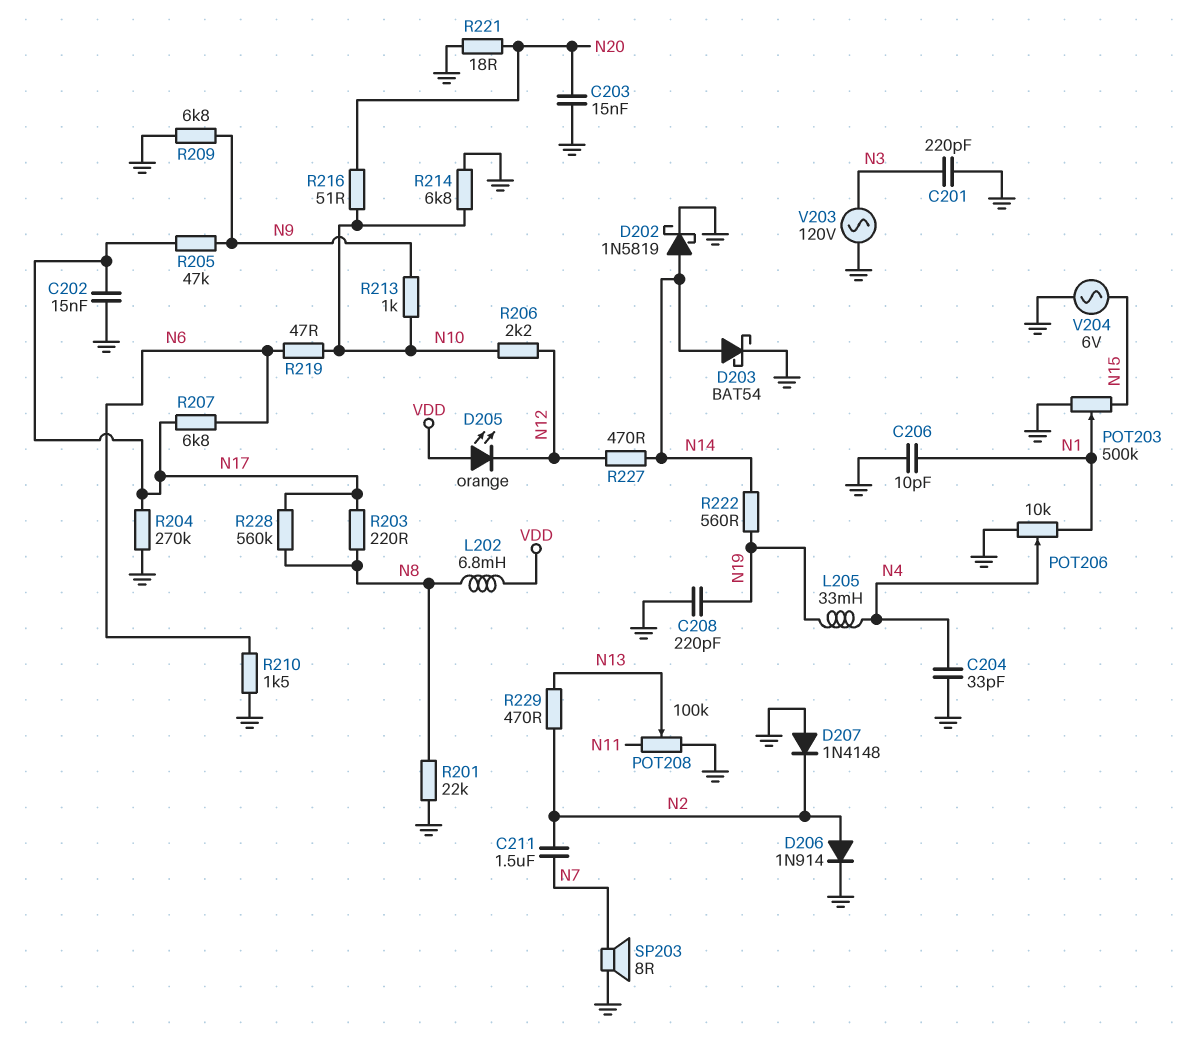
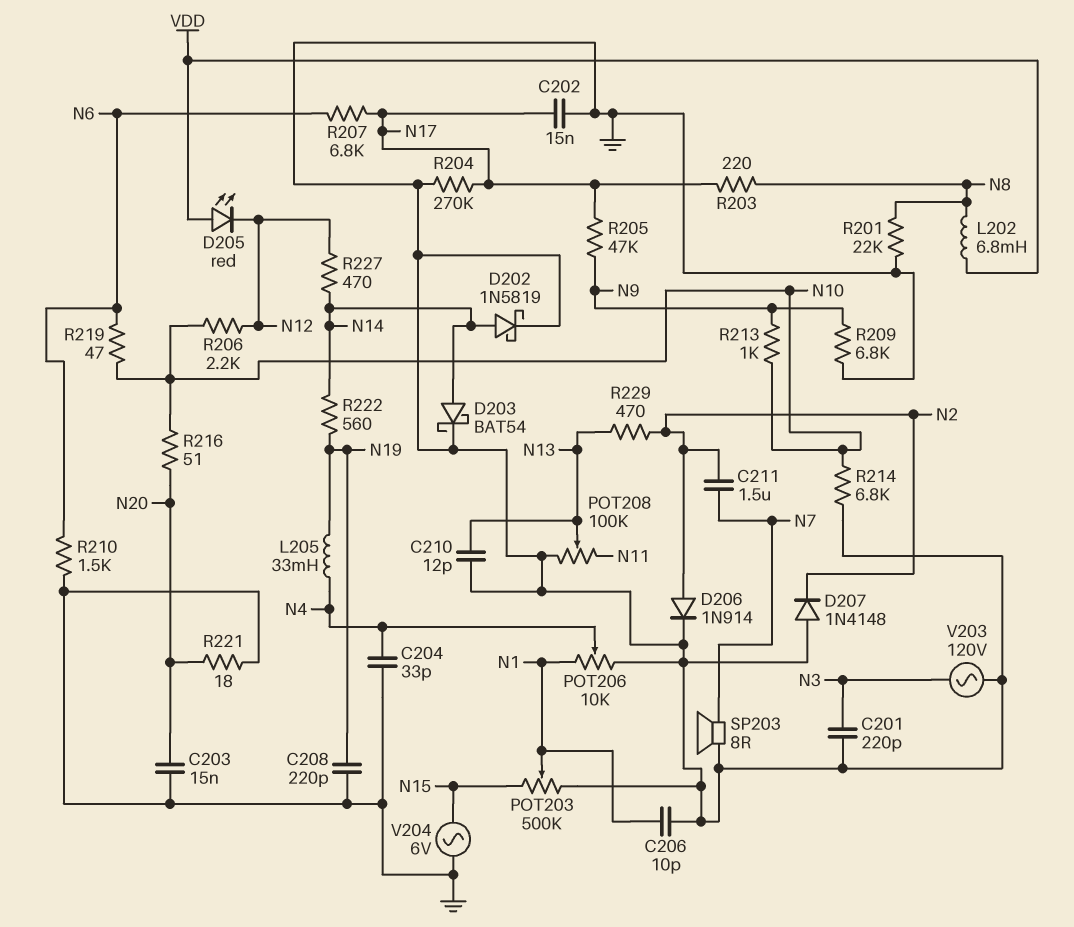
C210: none -> 12pF (GND, N13)
D205: LED orange (A VDD, K N12) -> LED red (A VDD, K N12)
R228: 560k (N8, N17) -> none

